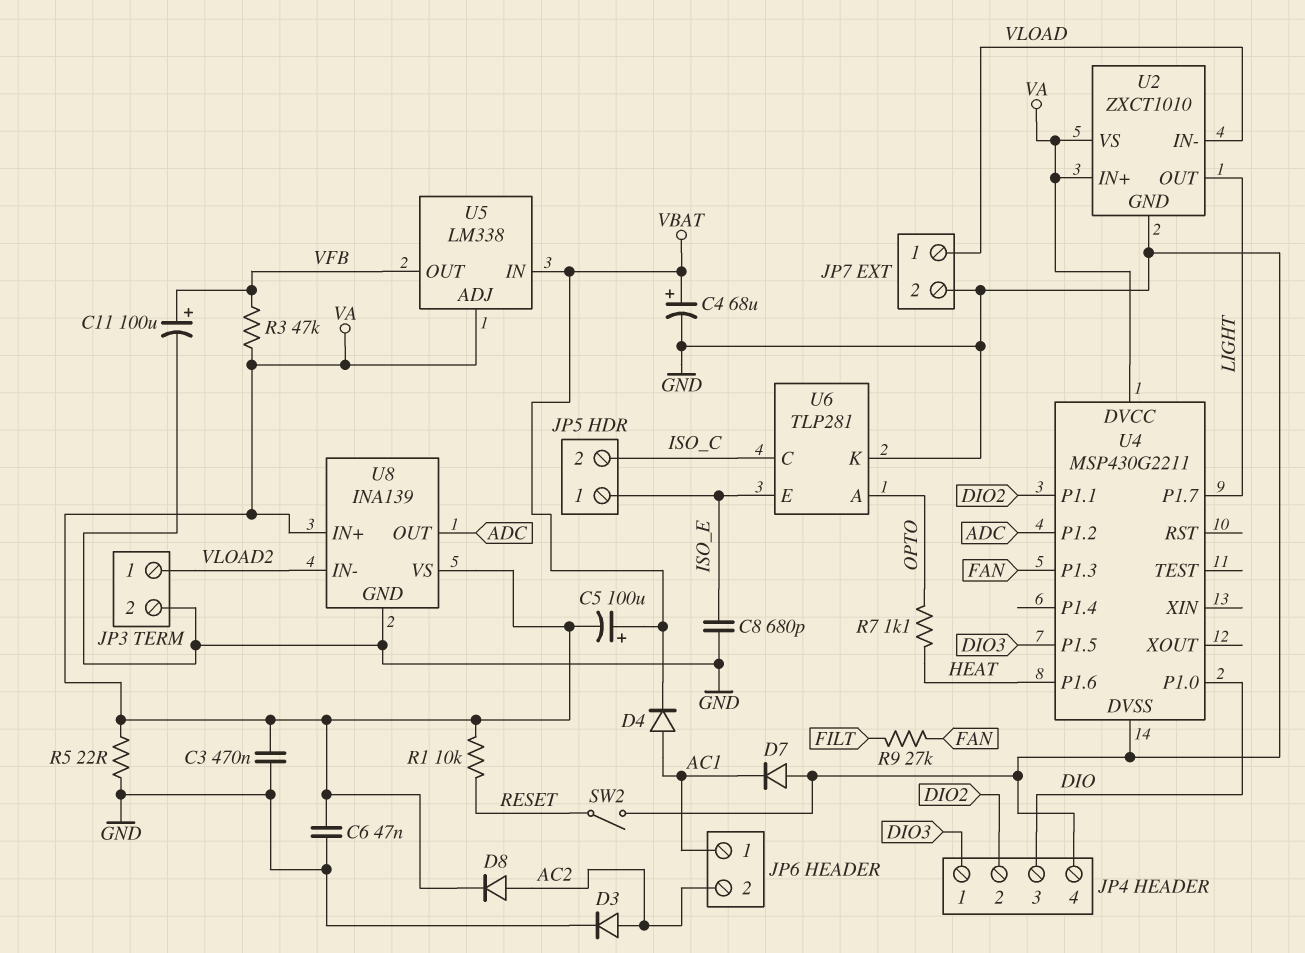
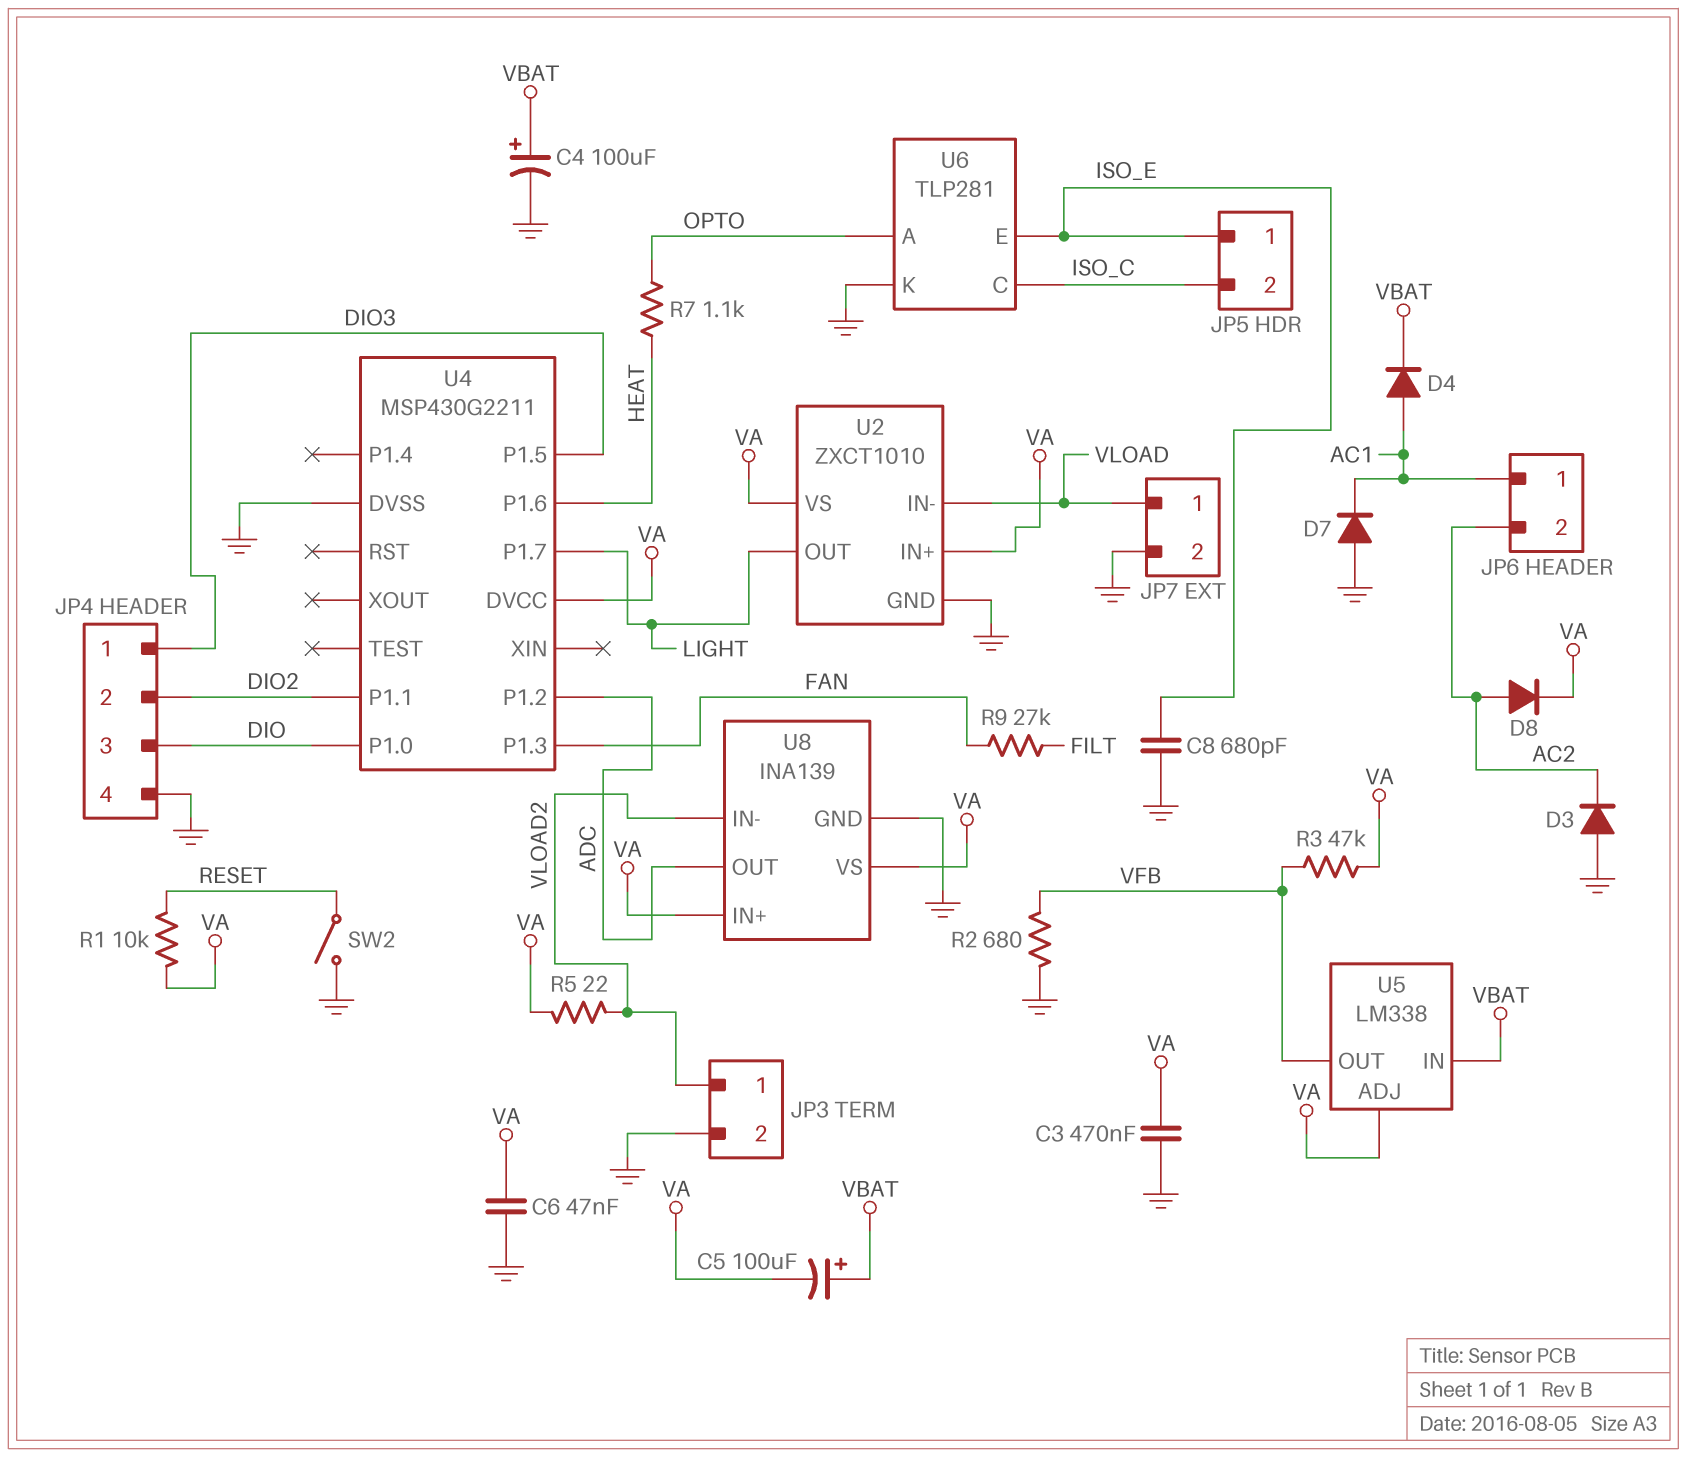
C4: 68uF (plus VBAT, minus GND) -> 100uF (plus VBAT, minus GND)
C11: 100uF (plus VFB, minus GND) -> none
D3: diode (A AC2, K GND) -> diode (A GND, K AC2)
R2: none -> 680 (GND, VFB)
R5: 22 (GND, VA) -> 22 (VA, VLOAD2)

